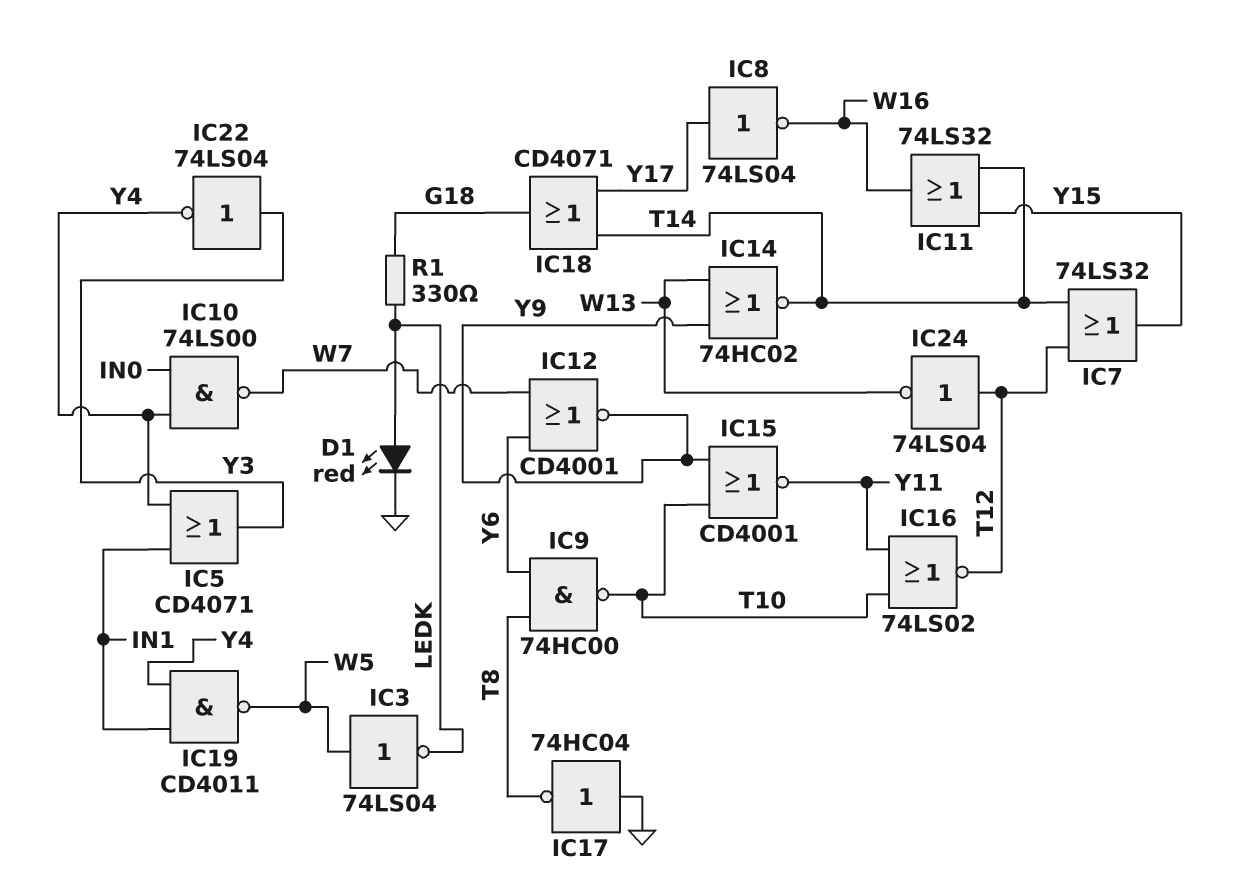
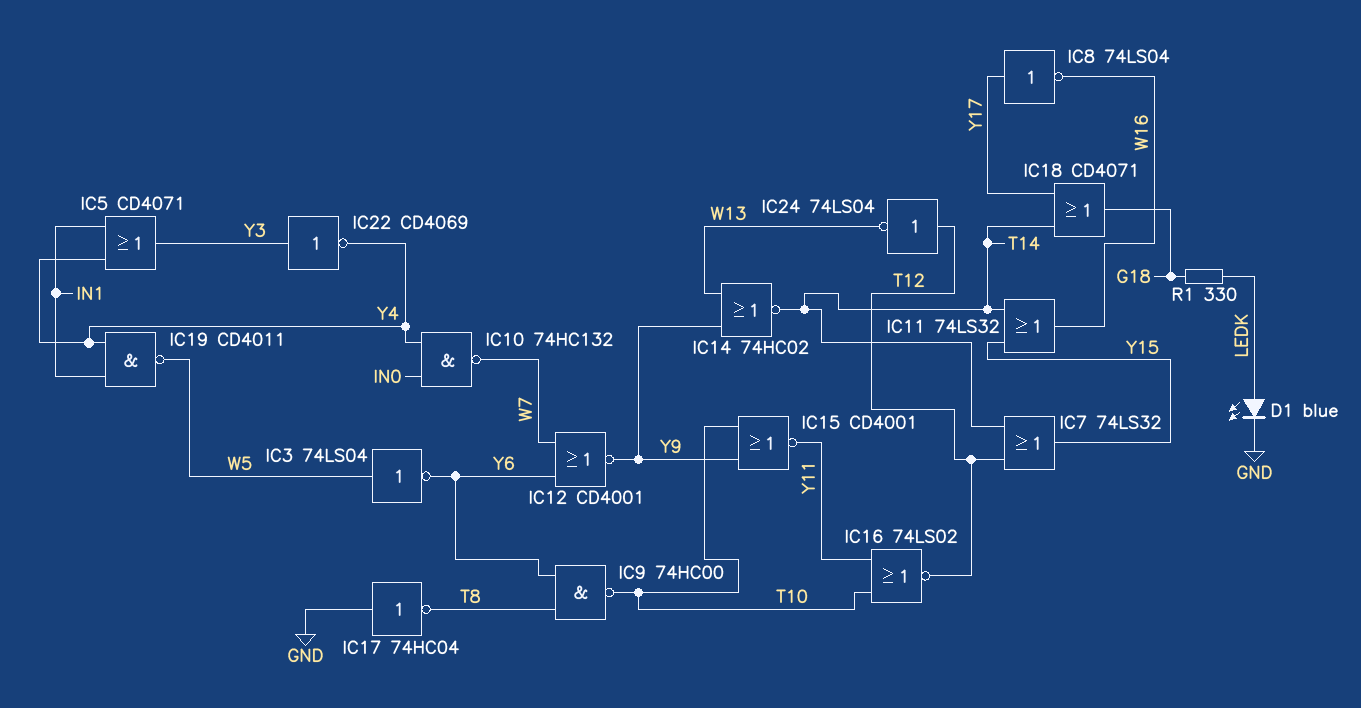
D1: LED red (A LEDK, K GND) -> LED blue (A LEDK, K GND)
IC3: NOT 74LS04 (in W5, out LEDK) -> NOT 74LS04 (in W5, out Y6)
IC10: NAND 74LS00 (in IN0, in Y4, out W7) -> NAND 74HC132 (in IN0, in Y4, out W7)
IC22: NOT 74LS04 (in Y3, out Y4) -> NOT CD4069 (in Y3, out Y4)

